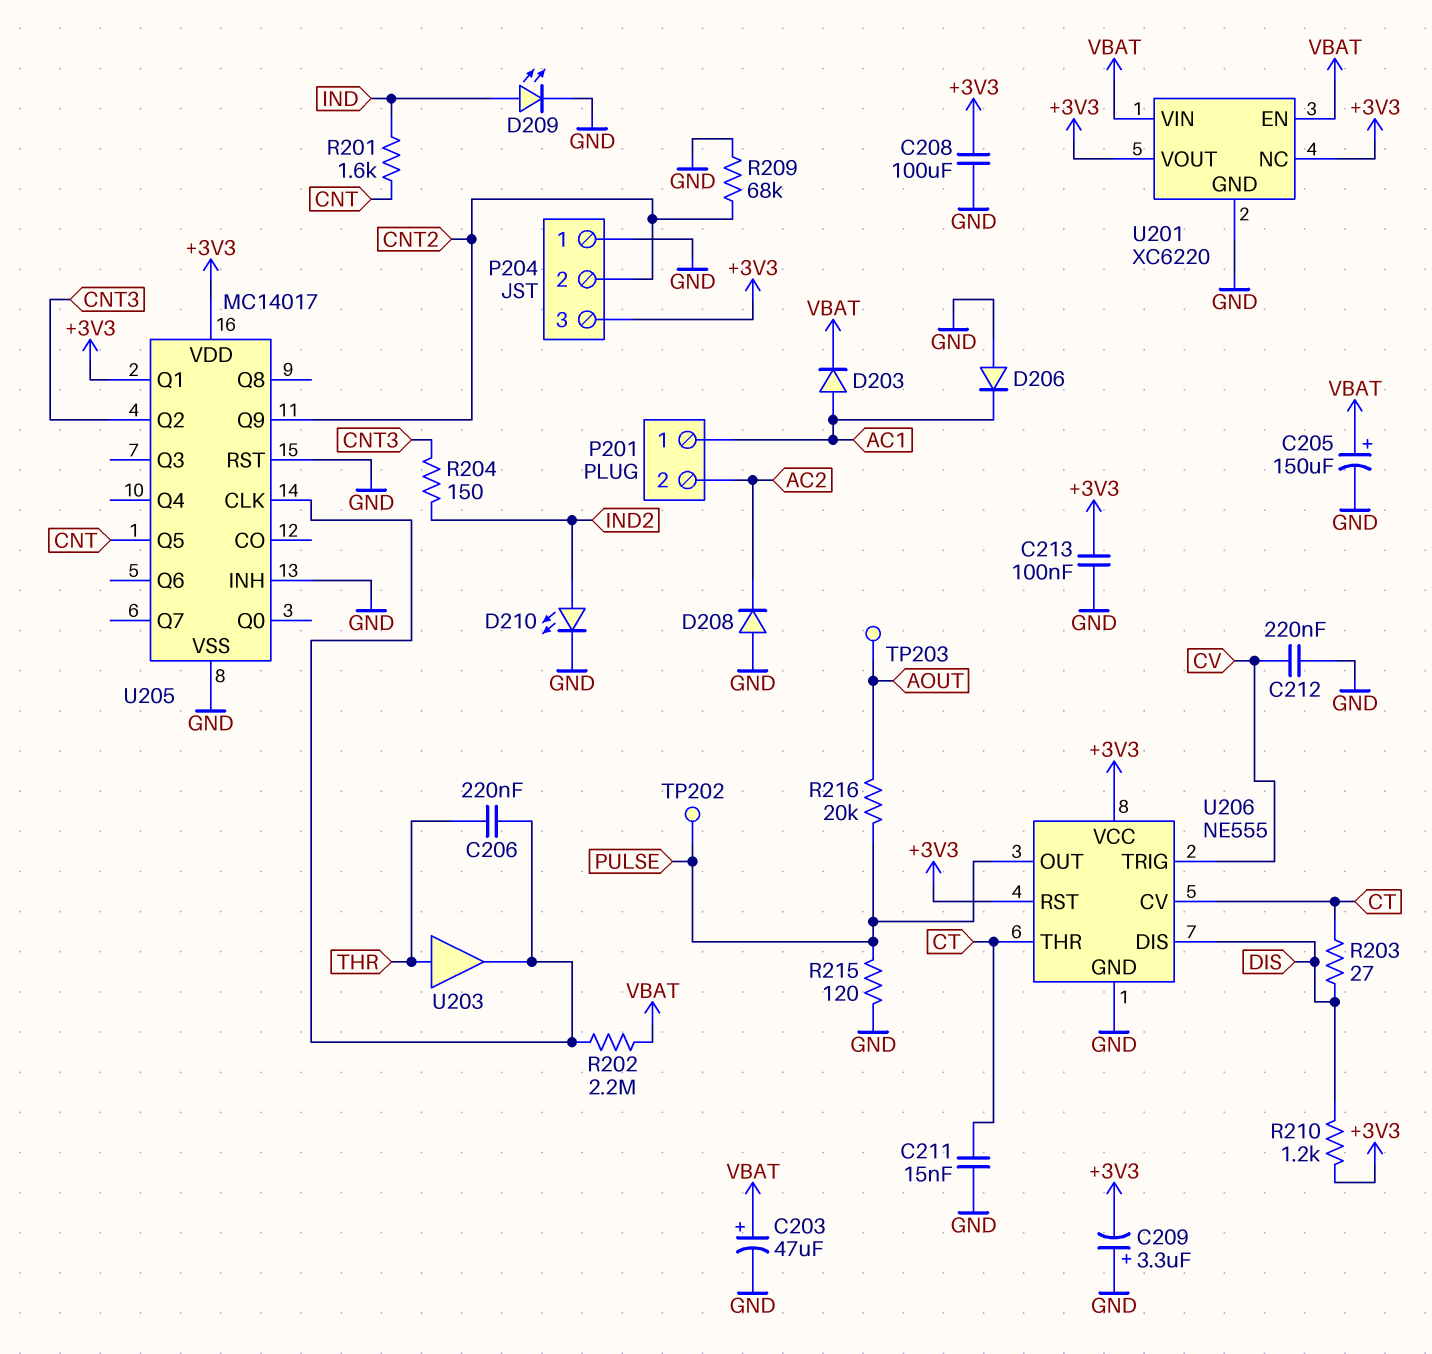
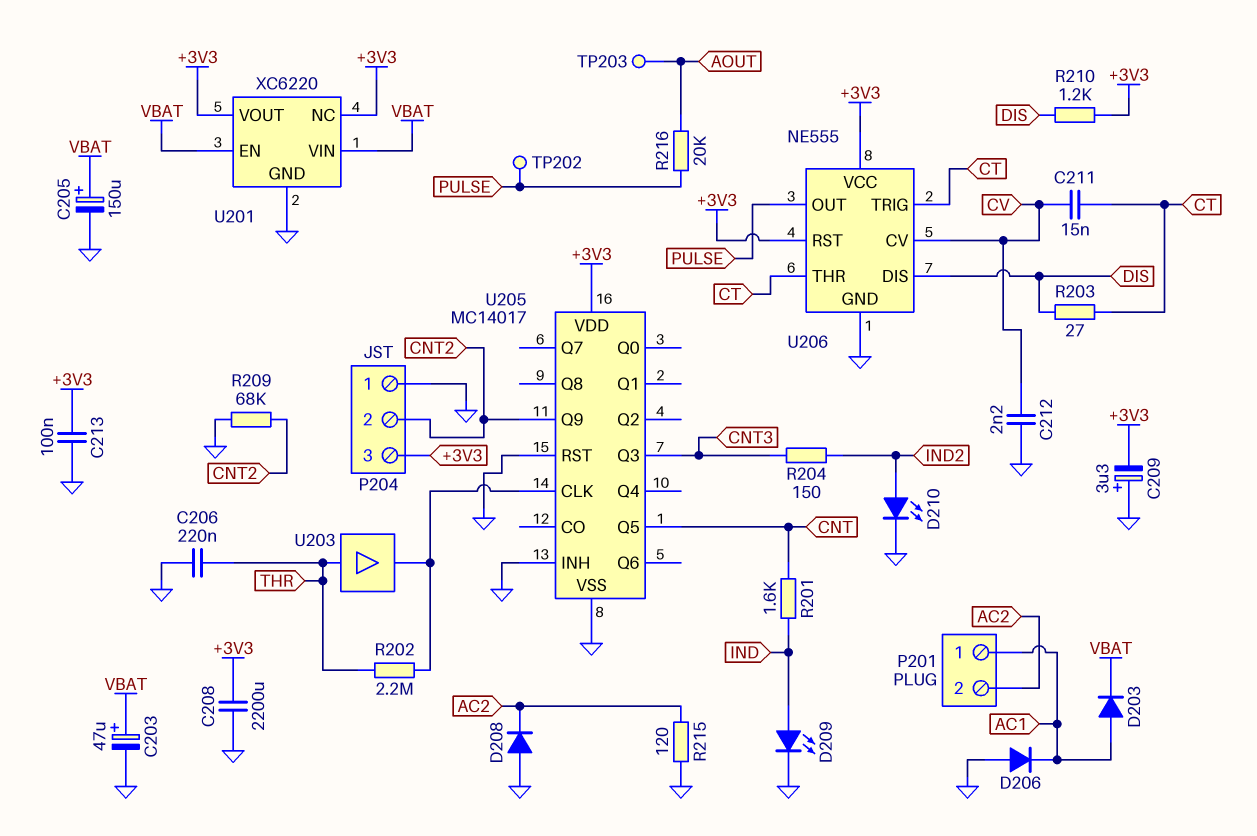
C206: 220nF (THR, U205/CLK) -> 220nF (GND, THR)
C208: 100uF (+3V3, GND) -> 2200uF (+3V3, GND)
C211: 15nF (CT, GND) -> 15nF (CT, CV)
C212: 220nF (CV, GND) -> 2.2nF (CV, GND)
R202: 2.2M (U205/CLK, VBAT) -> 2.2M (THR, U205/CLK)
R215: 120 (GND, PULSE) -> 120 (AC2, GND)
U205 pin Q1: +3V3 -> none
U205 pin Q2: CNT3 -> none
U205 pin Q3: none -> CNT3
U206 pin CV: CT -> CV
U206 pin TRIG: CV -> CT

